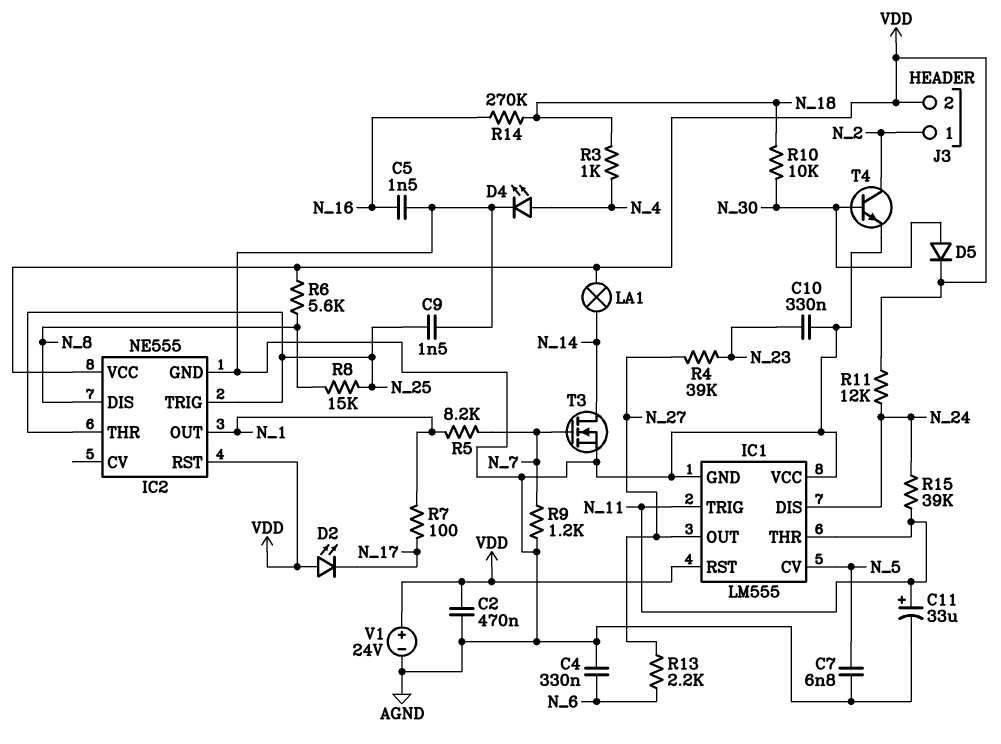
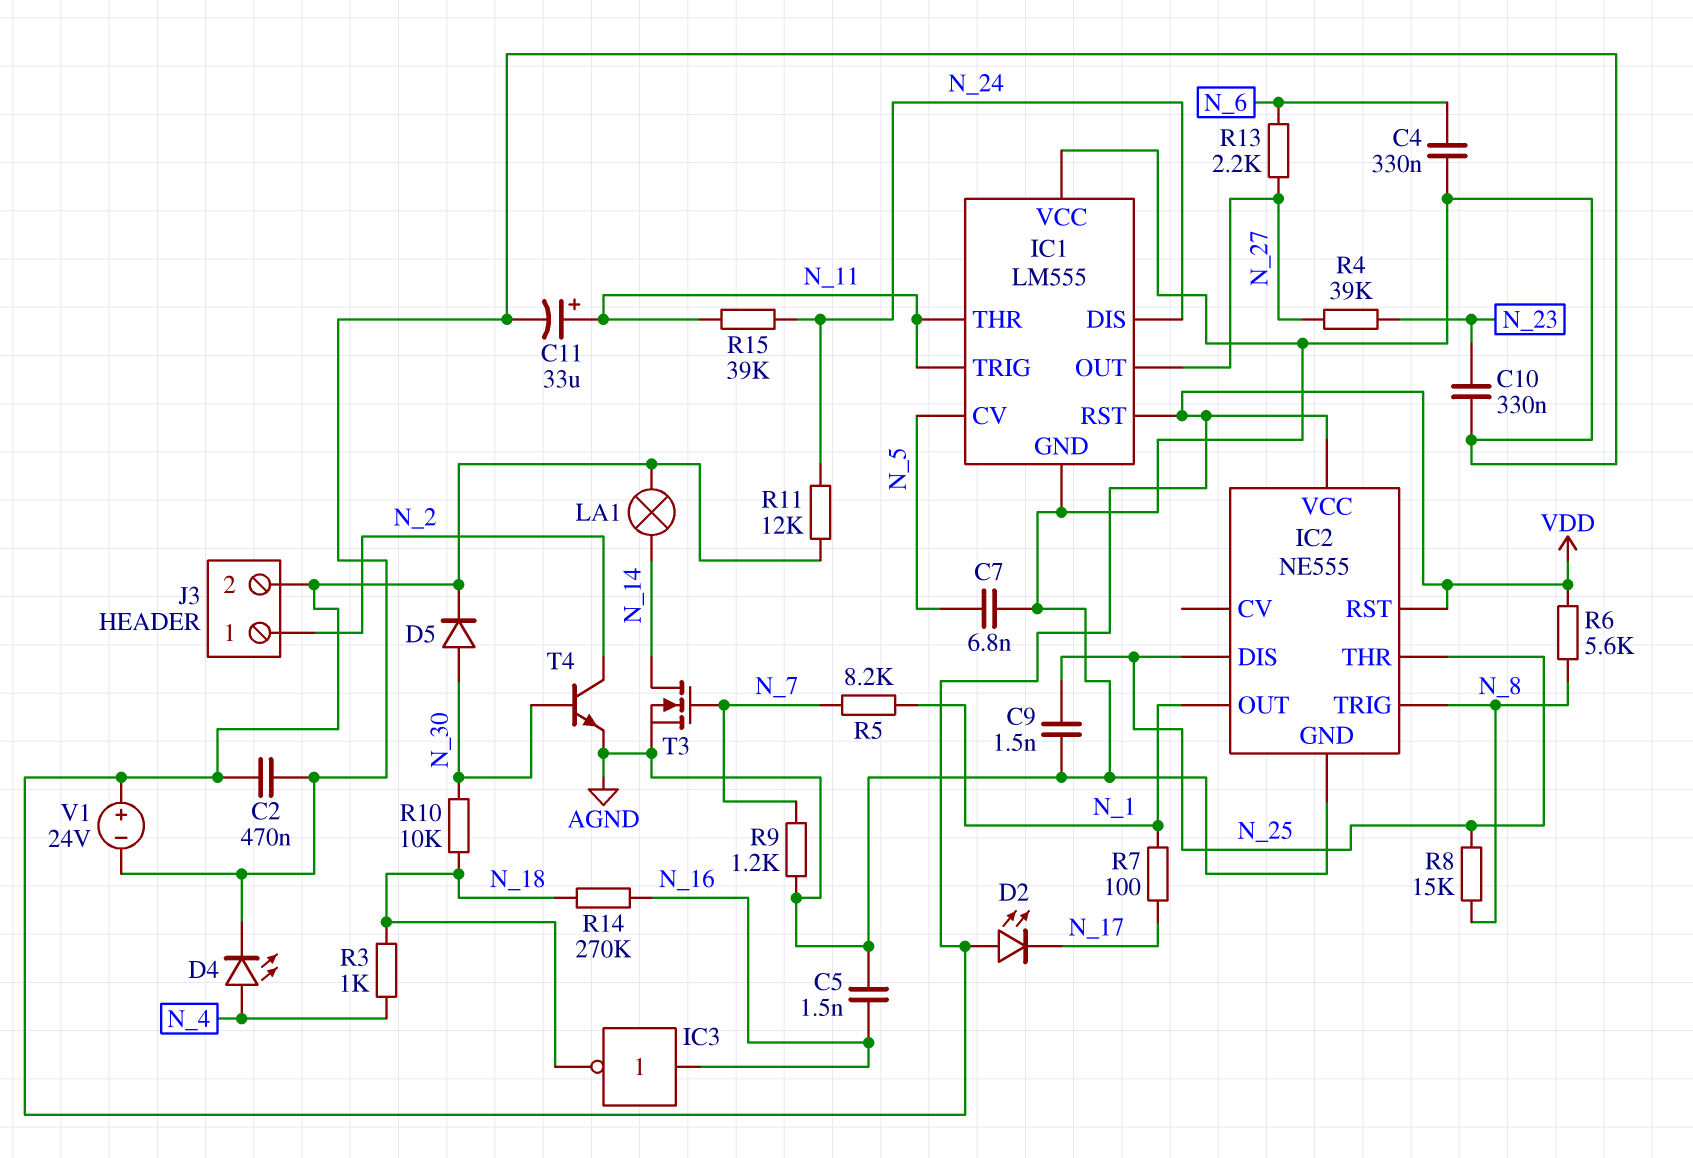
IC2 pin DIS: N_8 -> N_25
IC2 pin TRIG: N_25 -> N_8
IC3: none -> NOT (in N_16, out N_18)

